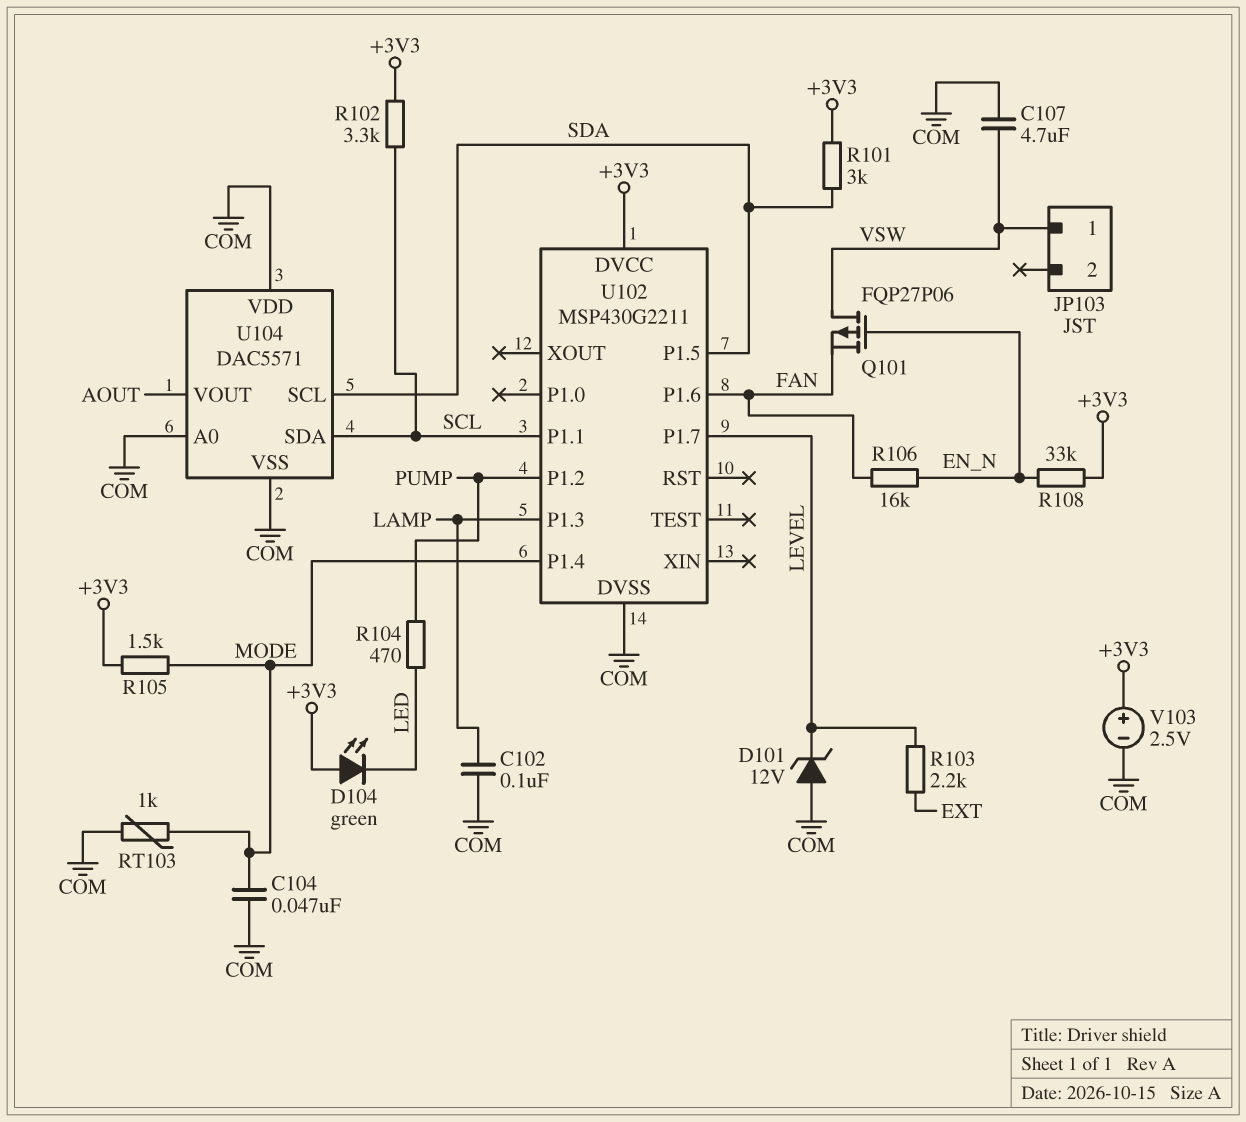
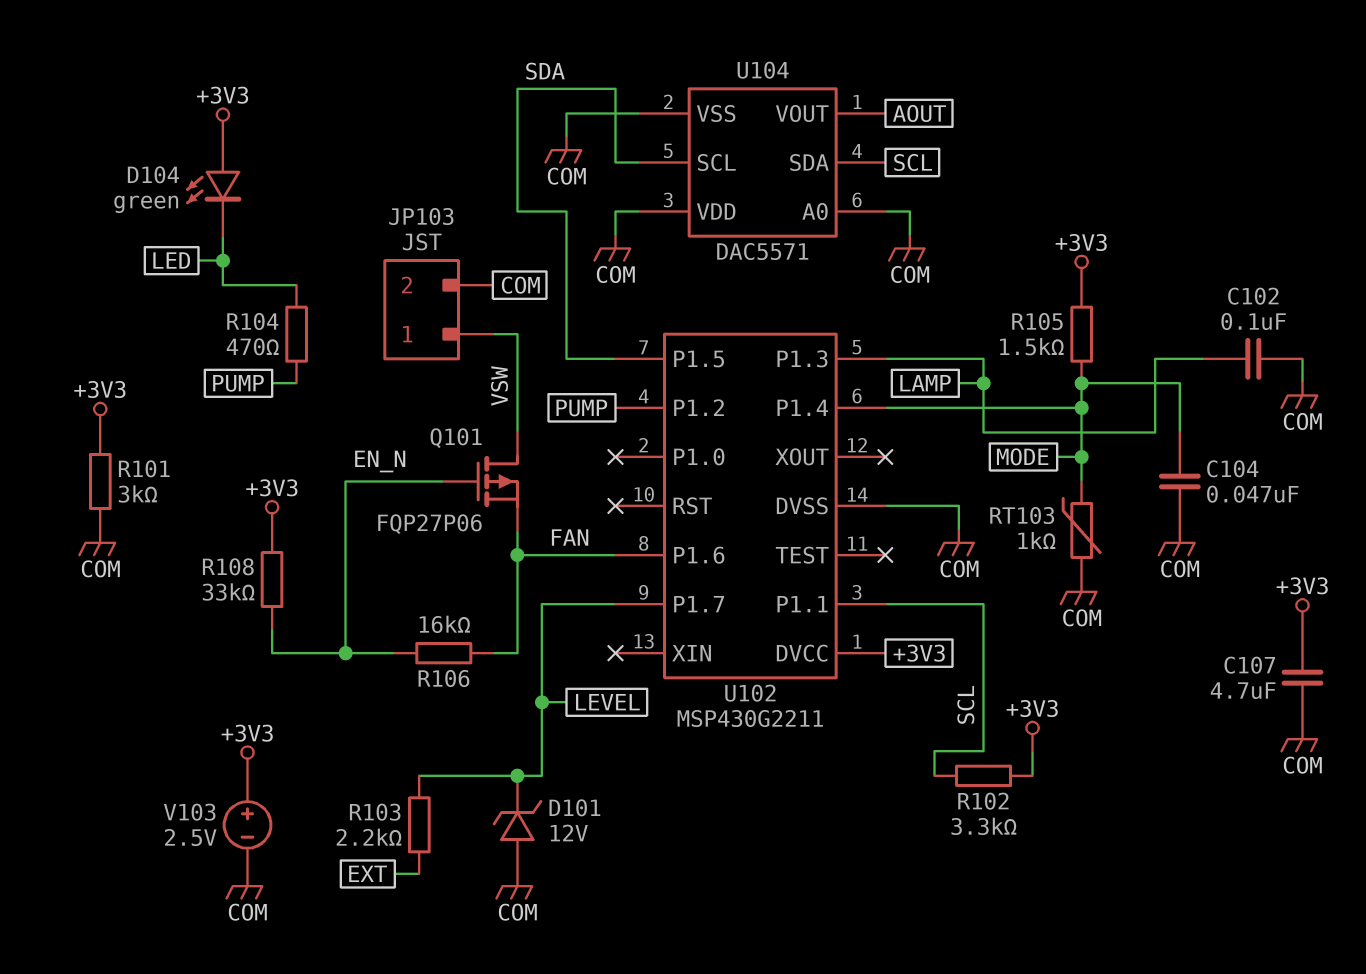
C107: 4.7uF (COM, VSW) -> 4.7uF (+3V3, COM)
JP103 pin 2: none -> COM
R101: 3k (+3V3, SDA) -> 3k (+3V3, COM)

